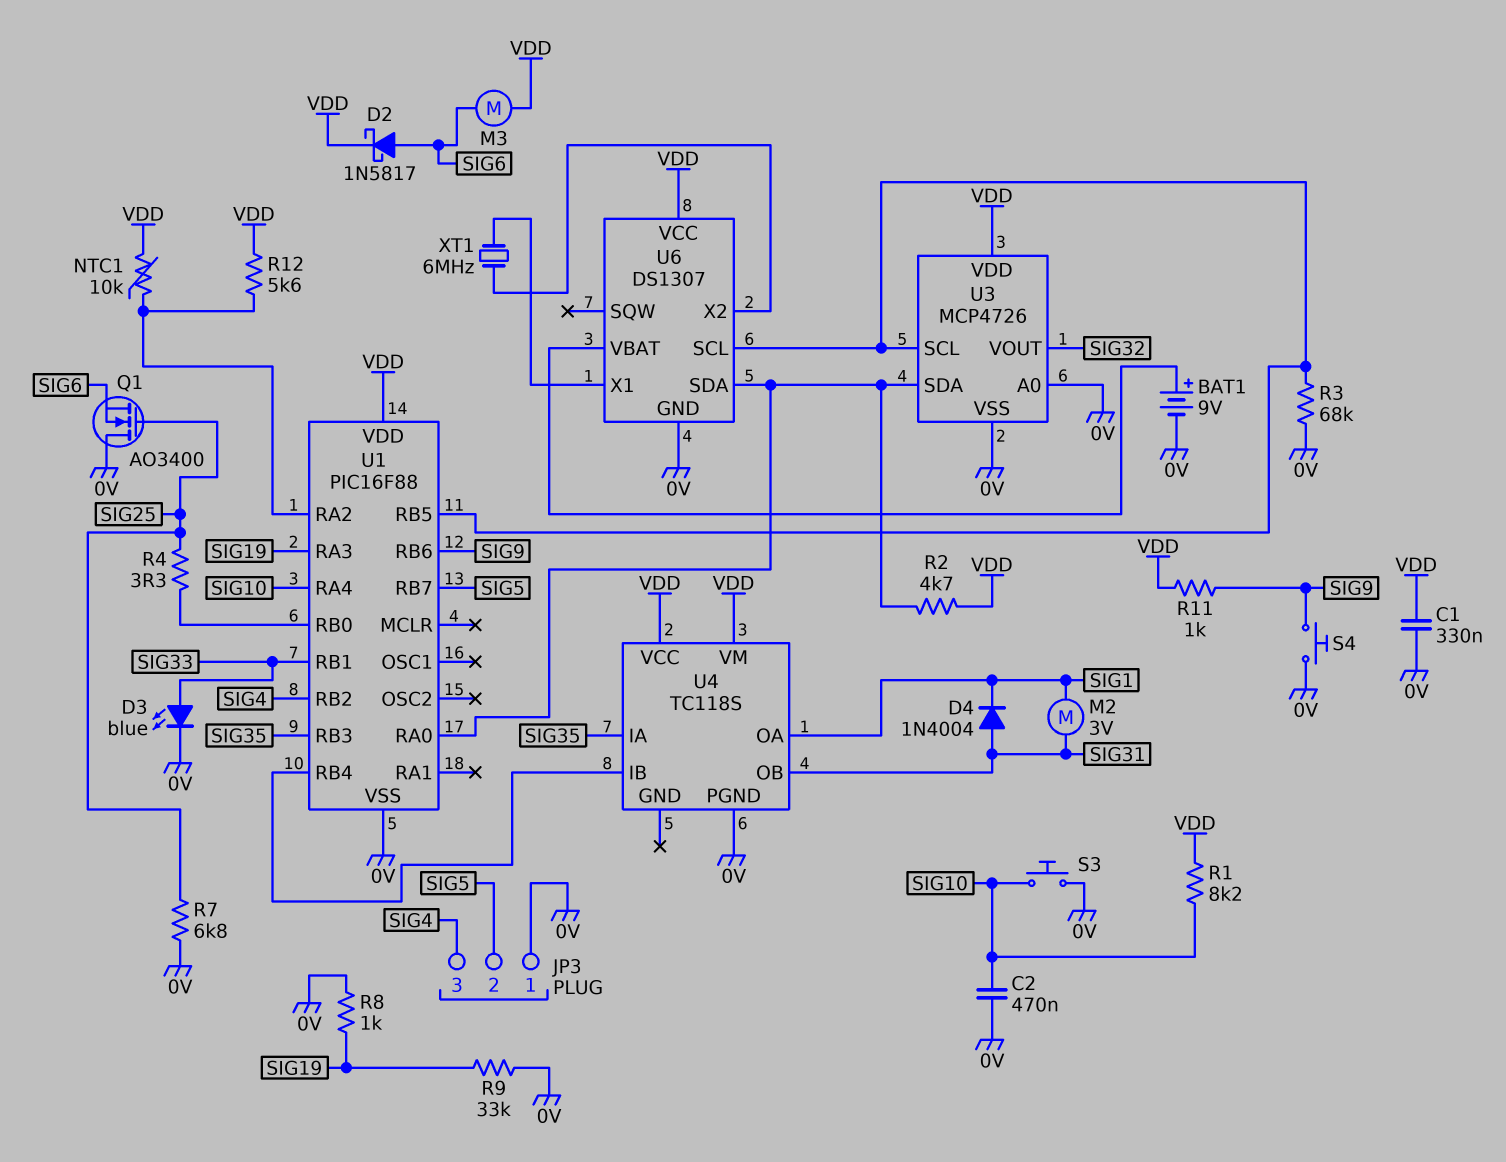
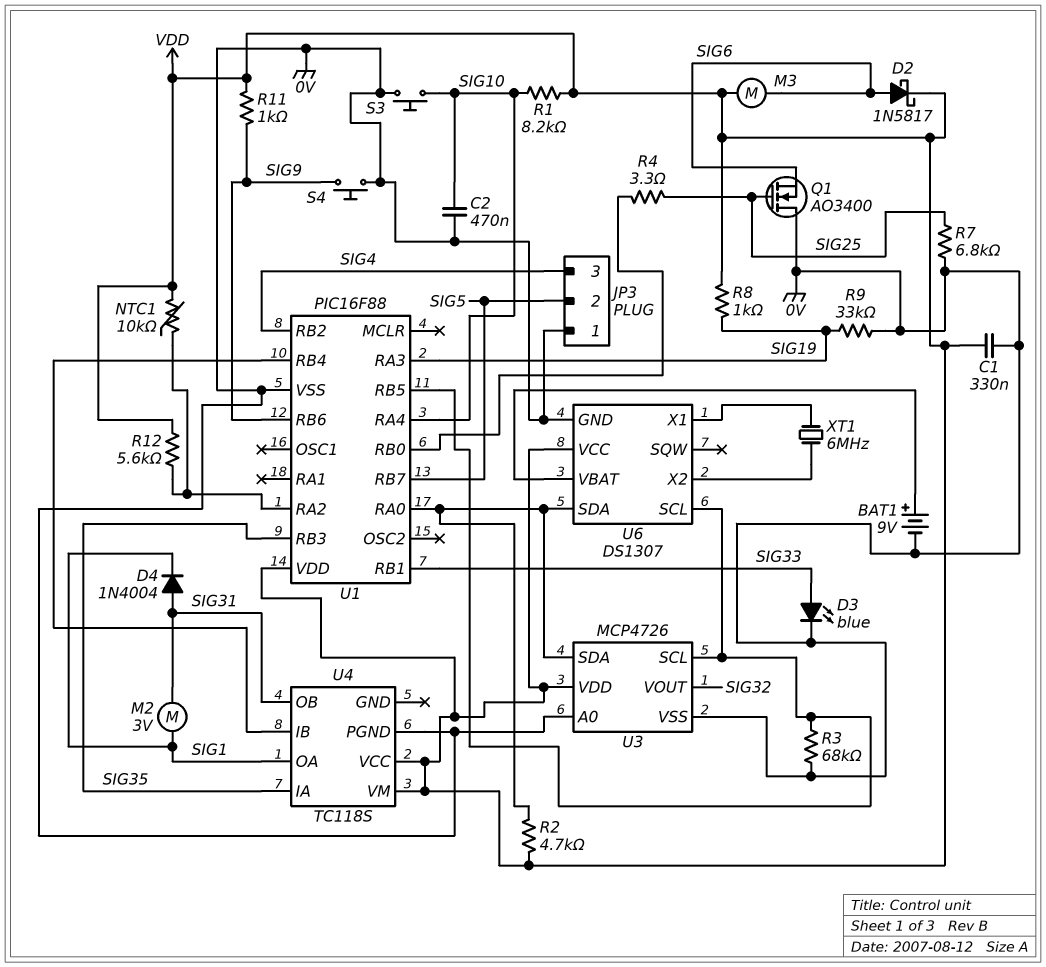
R8: 1k (0V, SIG19) -> 1k (SIG19, VDD)

